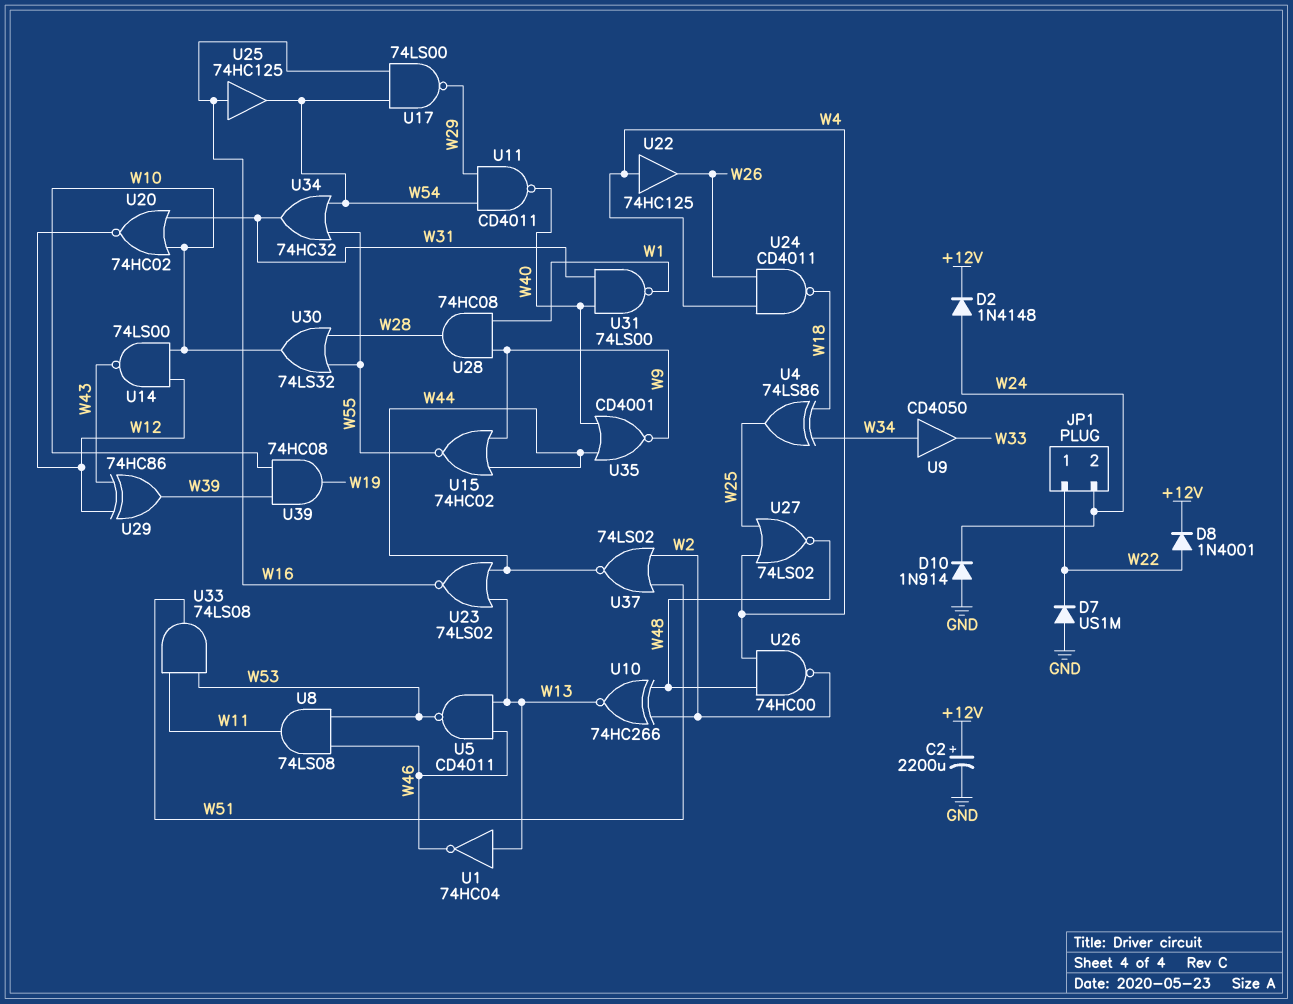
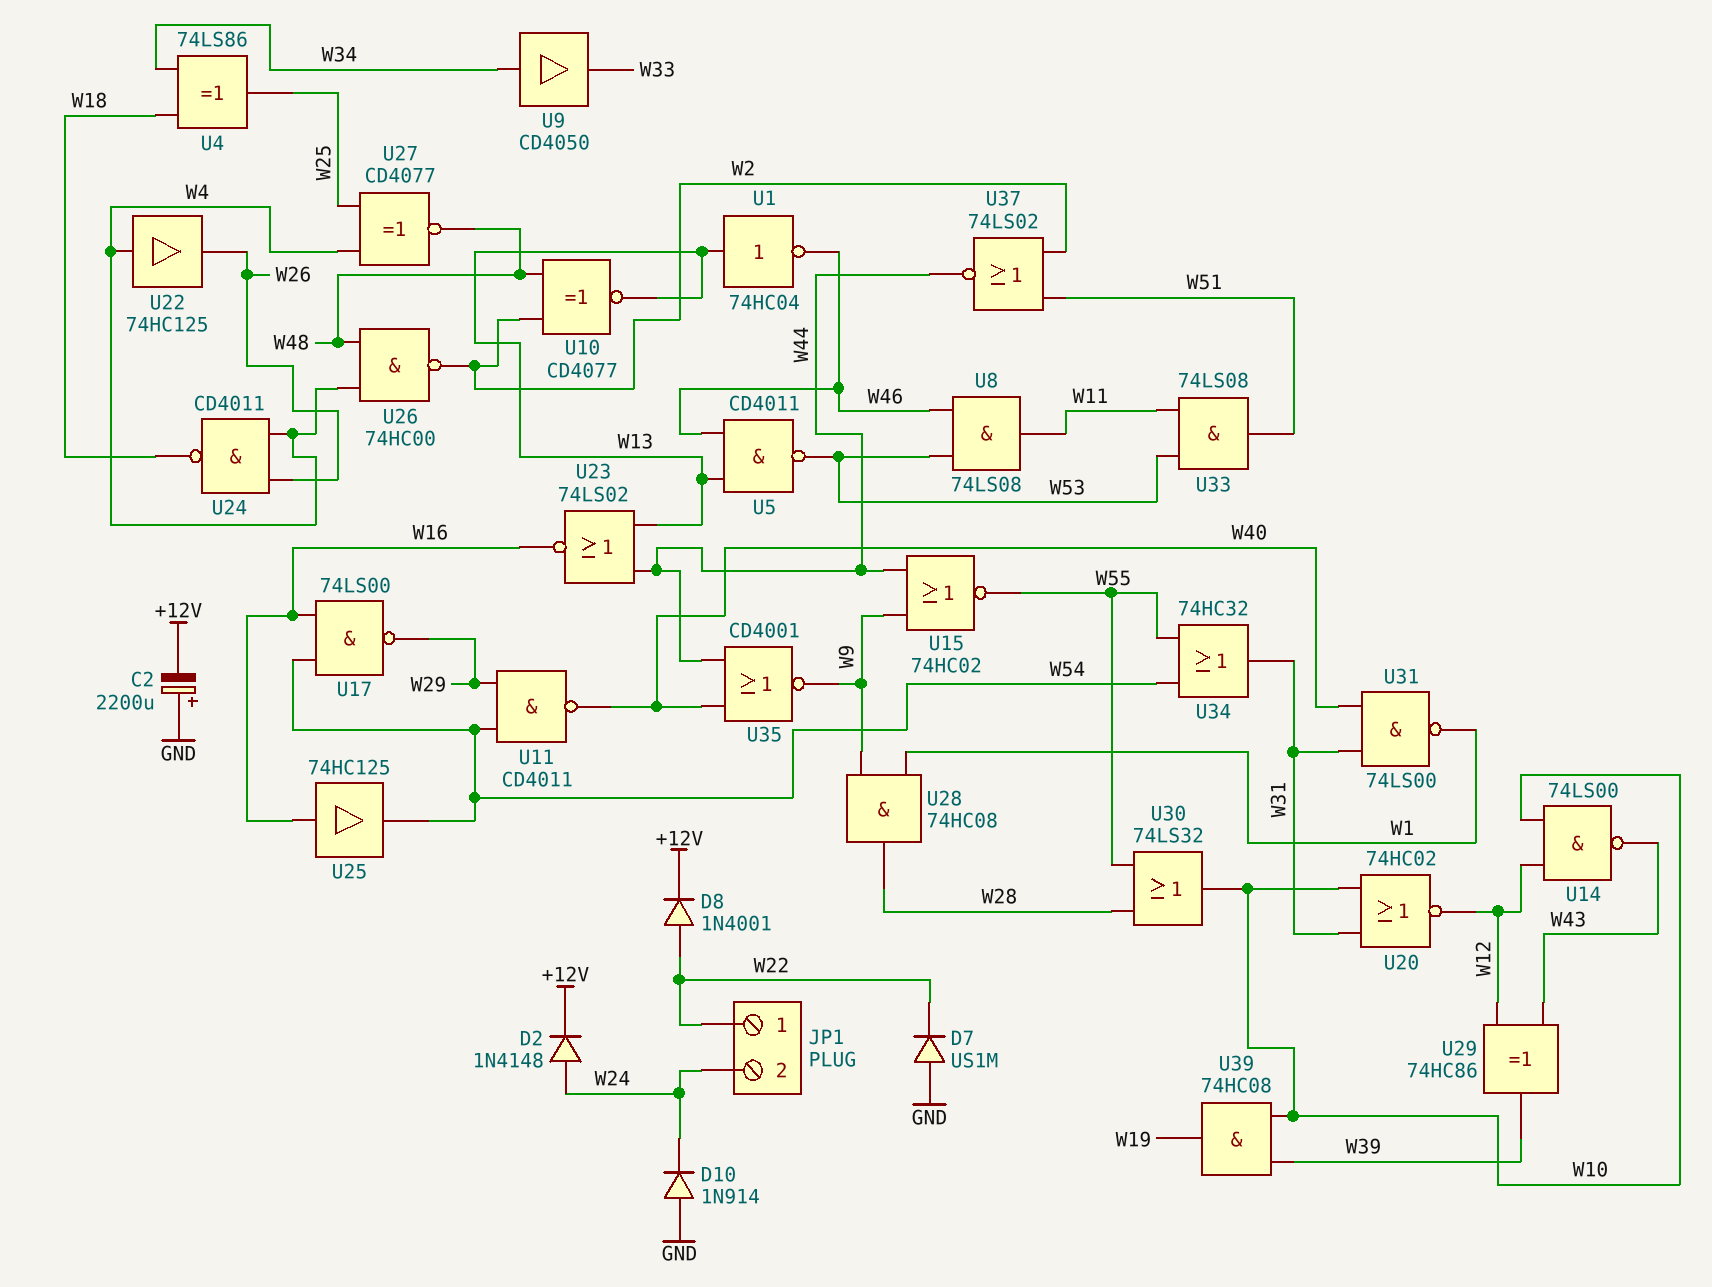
C2: 2200uF (plus +12V, minus GND) -> 2200uF (plus GND, minus +12V)
U10: XNOR 74HC266 (in W2, in W48, out W13) -> XNOR CD4077 (in W2, in W48, out W13)
U27: NOR 74LS02 (in W4, in W25, out W48) -> XNOR CD4077 (in W4, in W25, out W48)

